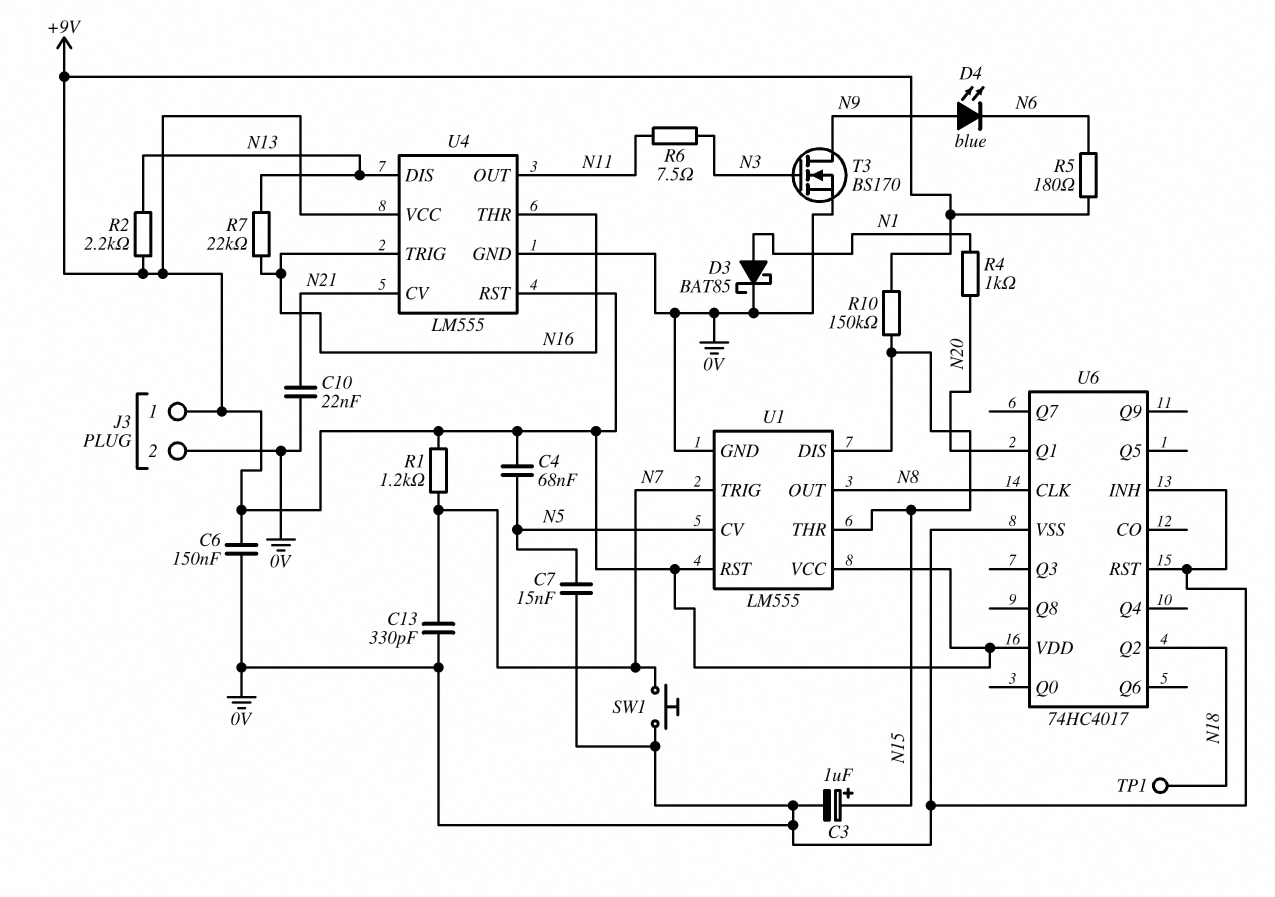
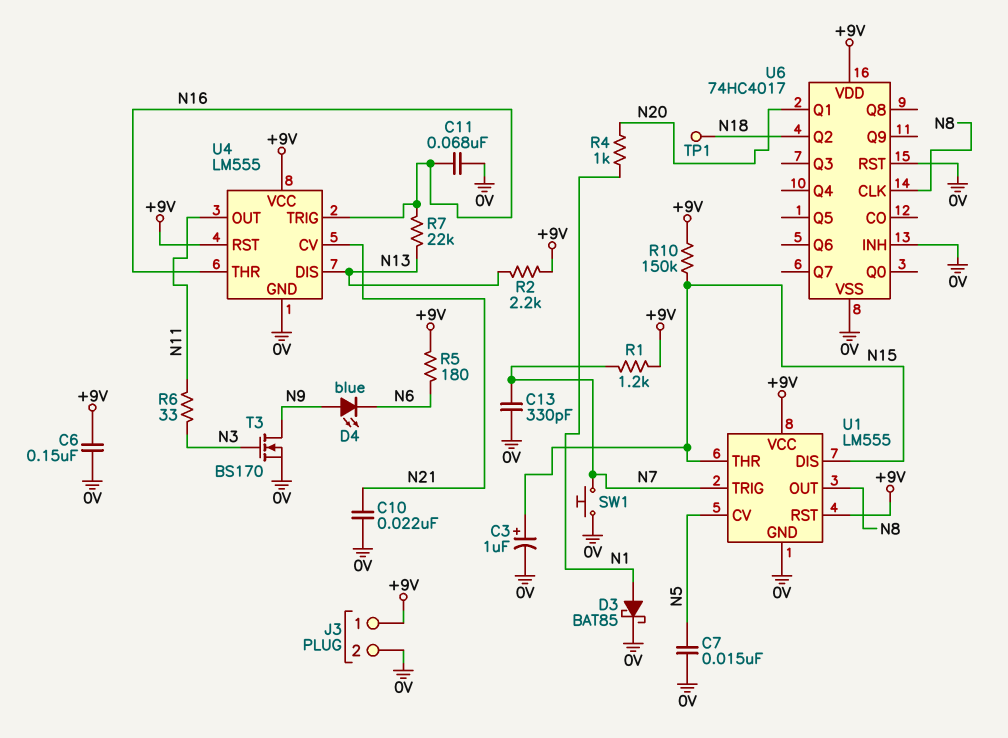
C4: 68nF (+9V, N5) -> none
C11: none -> 68nF (0V, N16)
R6: 7.5 (N3, N11) -> 33 (N3, N11)

